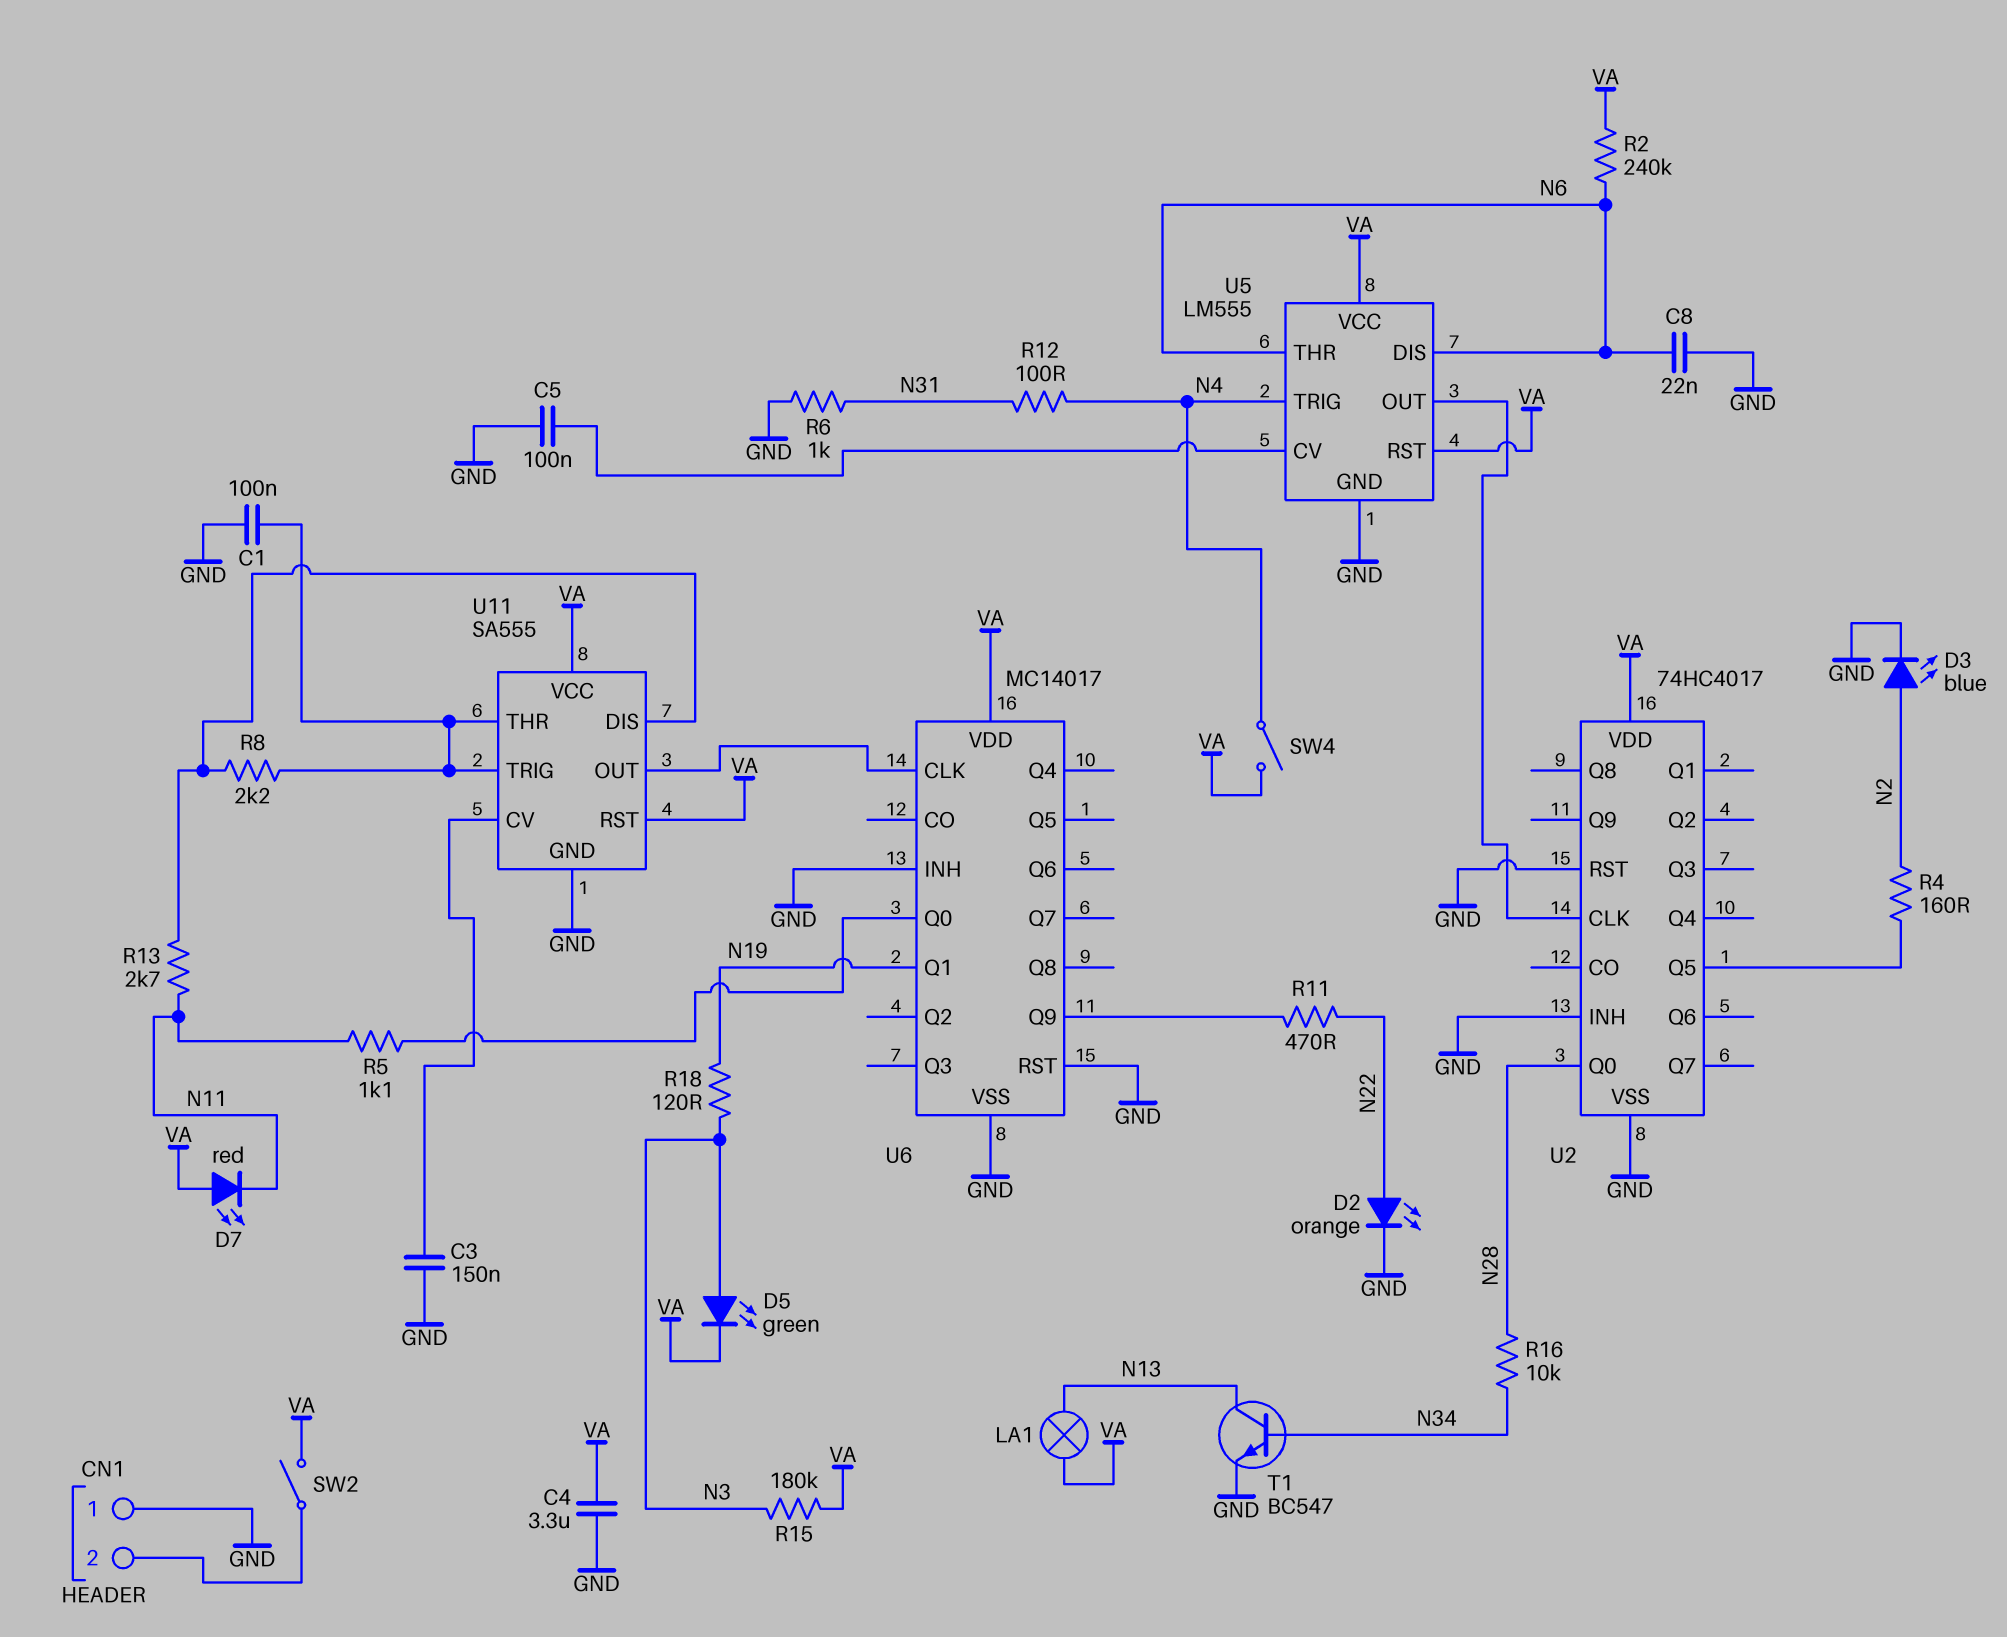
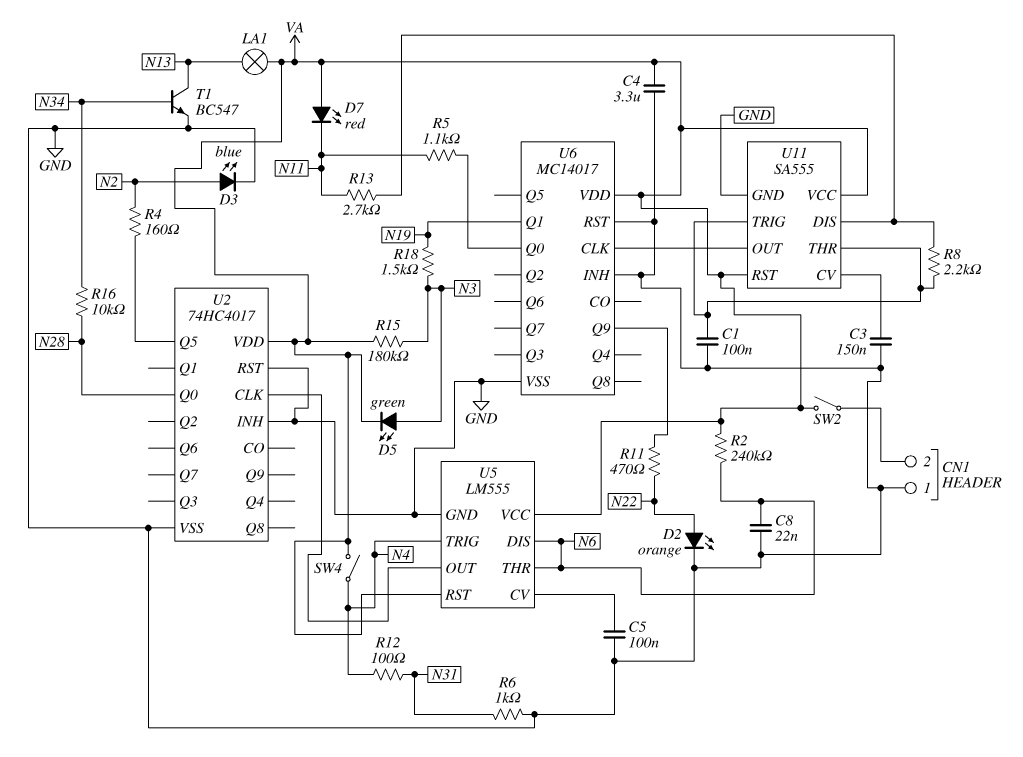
R18: 120 (N3, N19) -> 1.5k (N3, N19)

